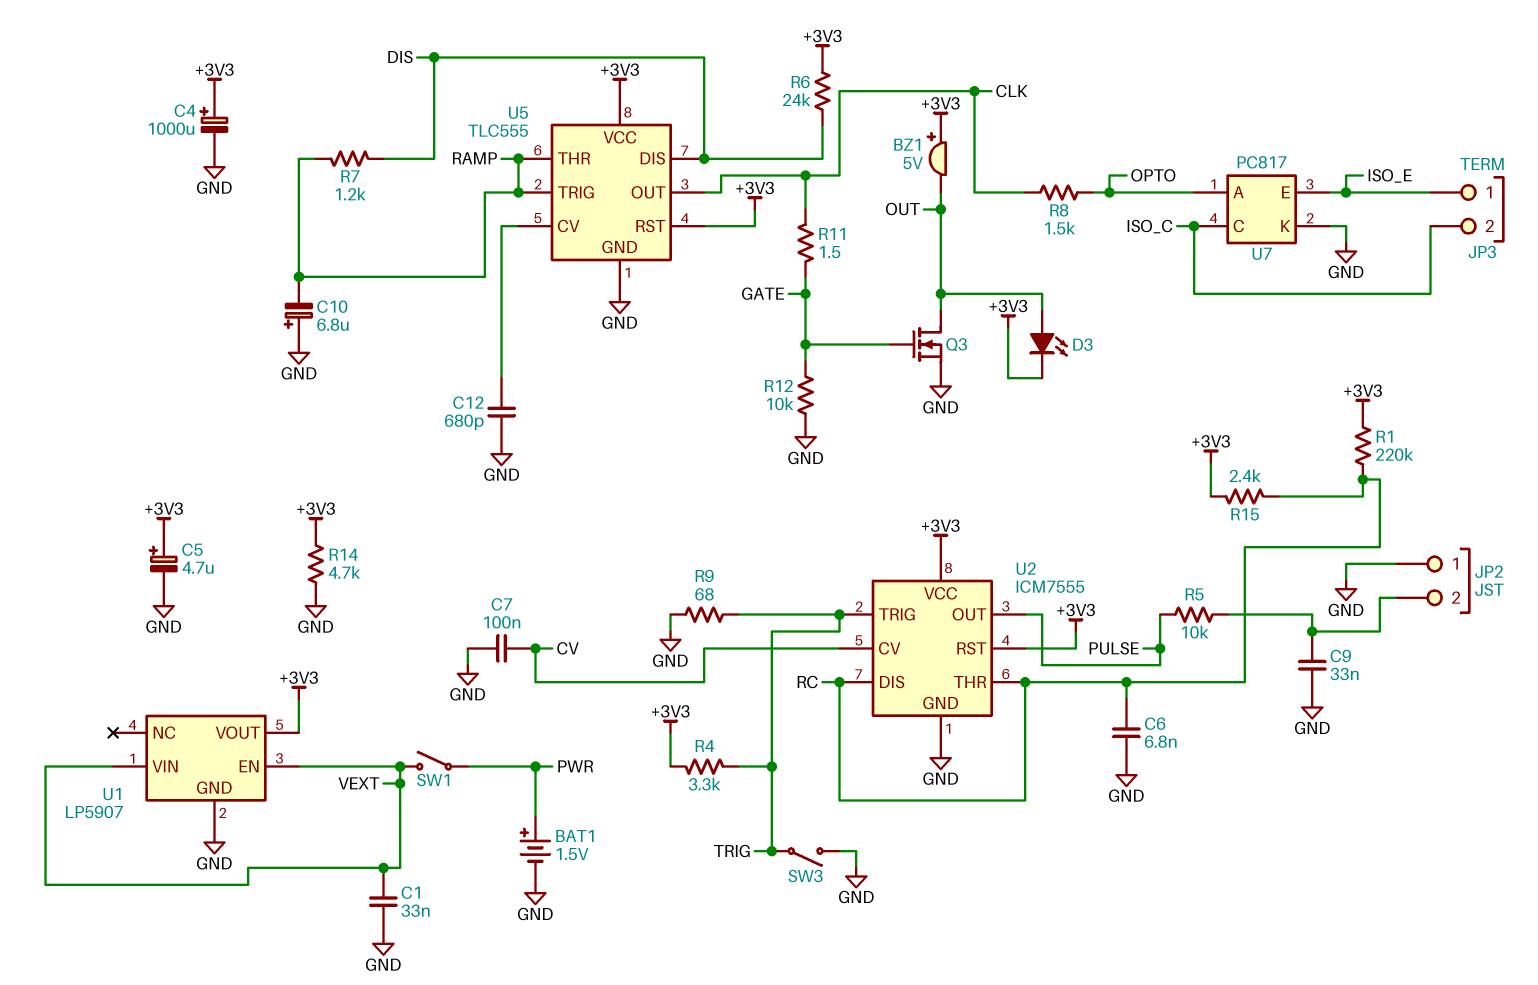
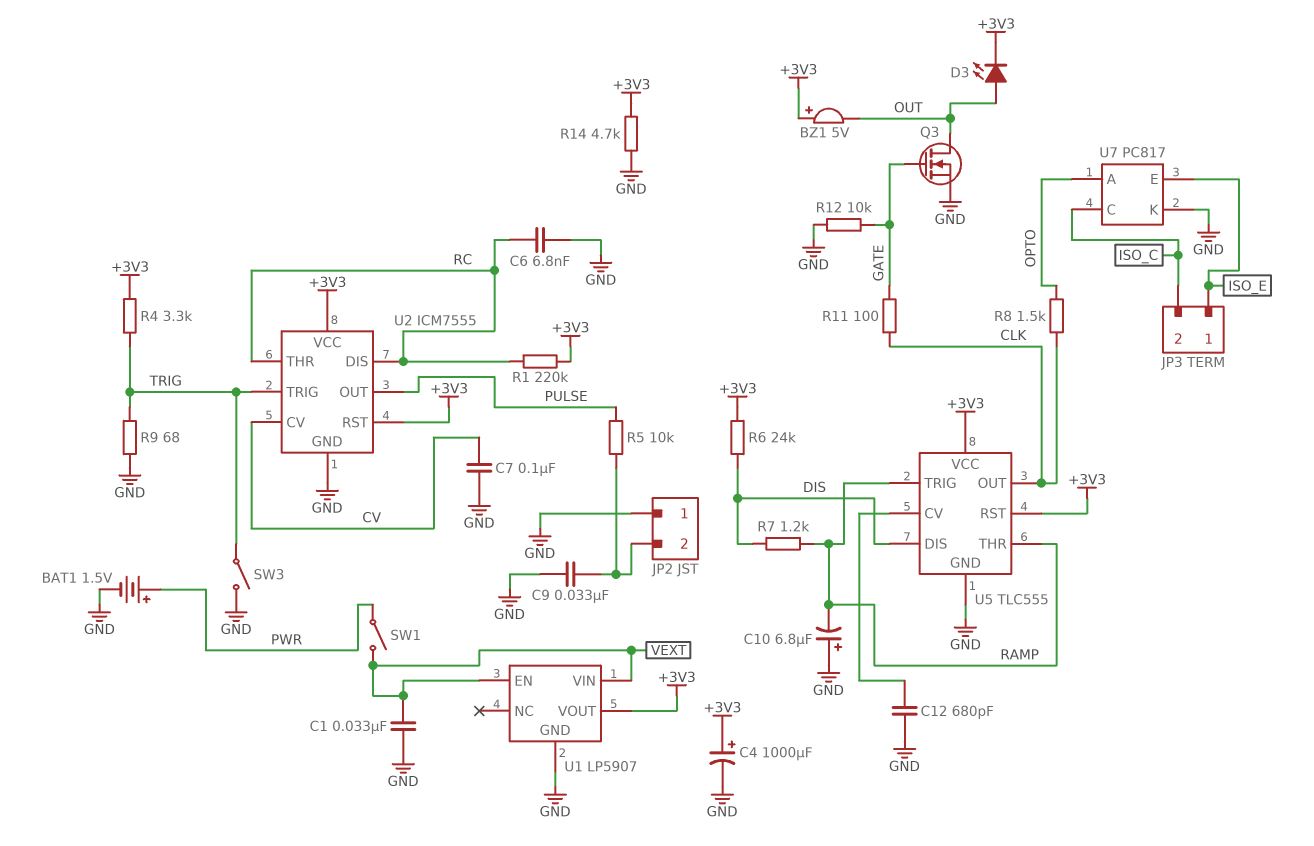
C5: 4.7uF (plus +3V3, minus GND) -> none
R11: 1.5 (CLK, GATE) -> 100 (CLK, GATE)
R15: 2.4k (+3V3, RC) -> none

